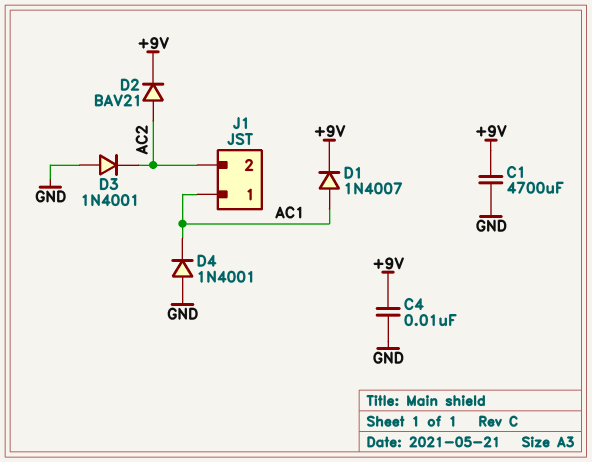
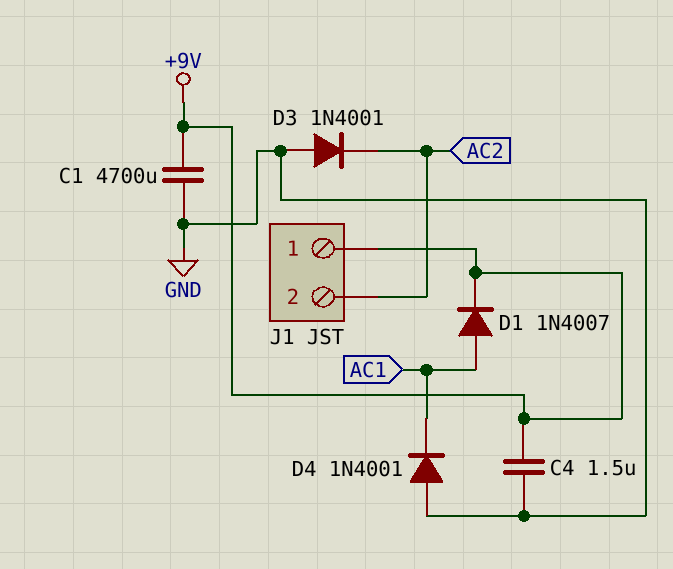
C4: 10nF (+9V, GND) -> 1.5uF (+9V, GND)
D2: diode BAV21 (A AC2, K +9V) -> none
J1 pin 1: AC1 -> +9V

